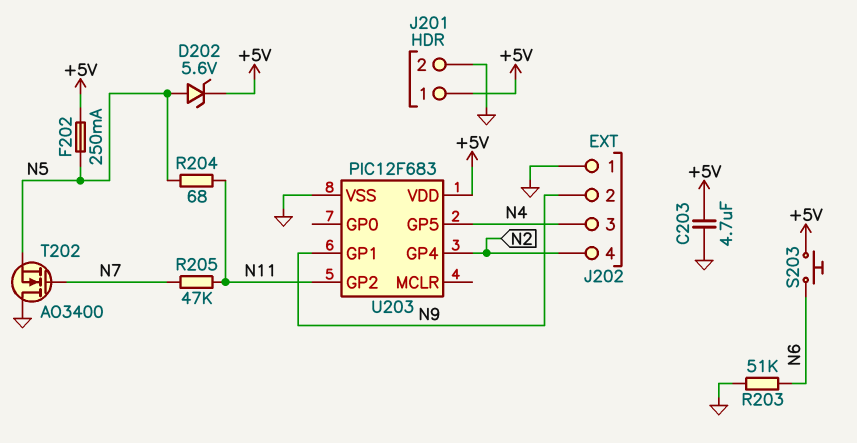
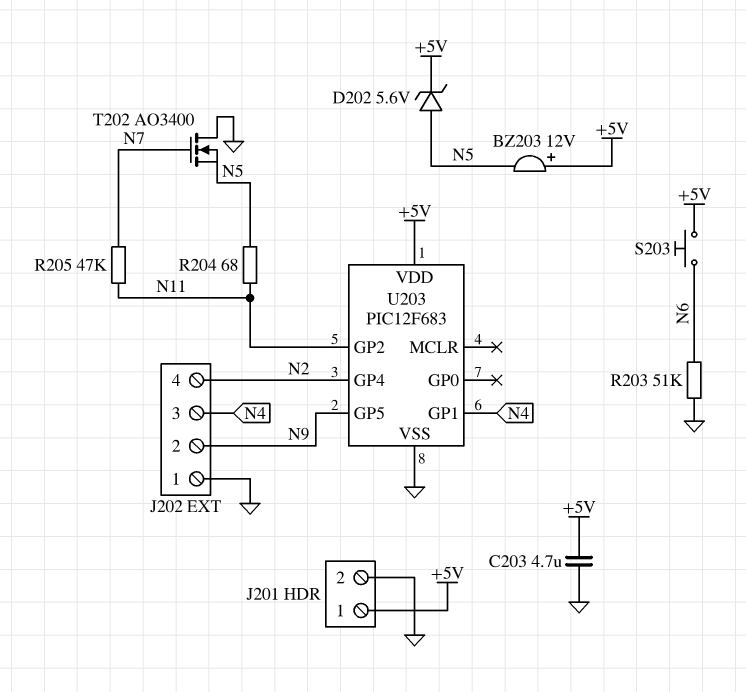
BZ203: none -> buzzer 12V (plus +5V, minus N5)
F202: 250mA (+5V, N5) -> none
U203 pin GP1: N9 -> N4
U203 pin GP5: N4 -> N9

